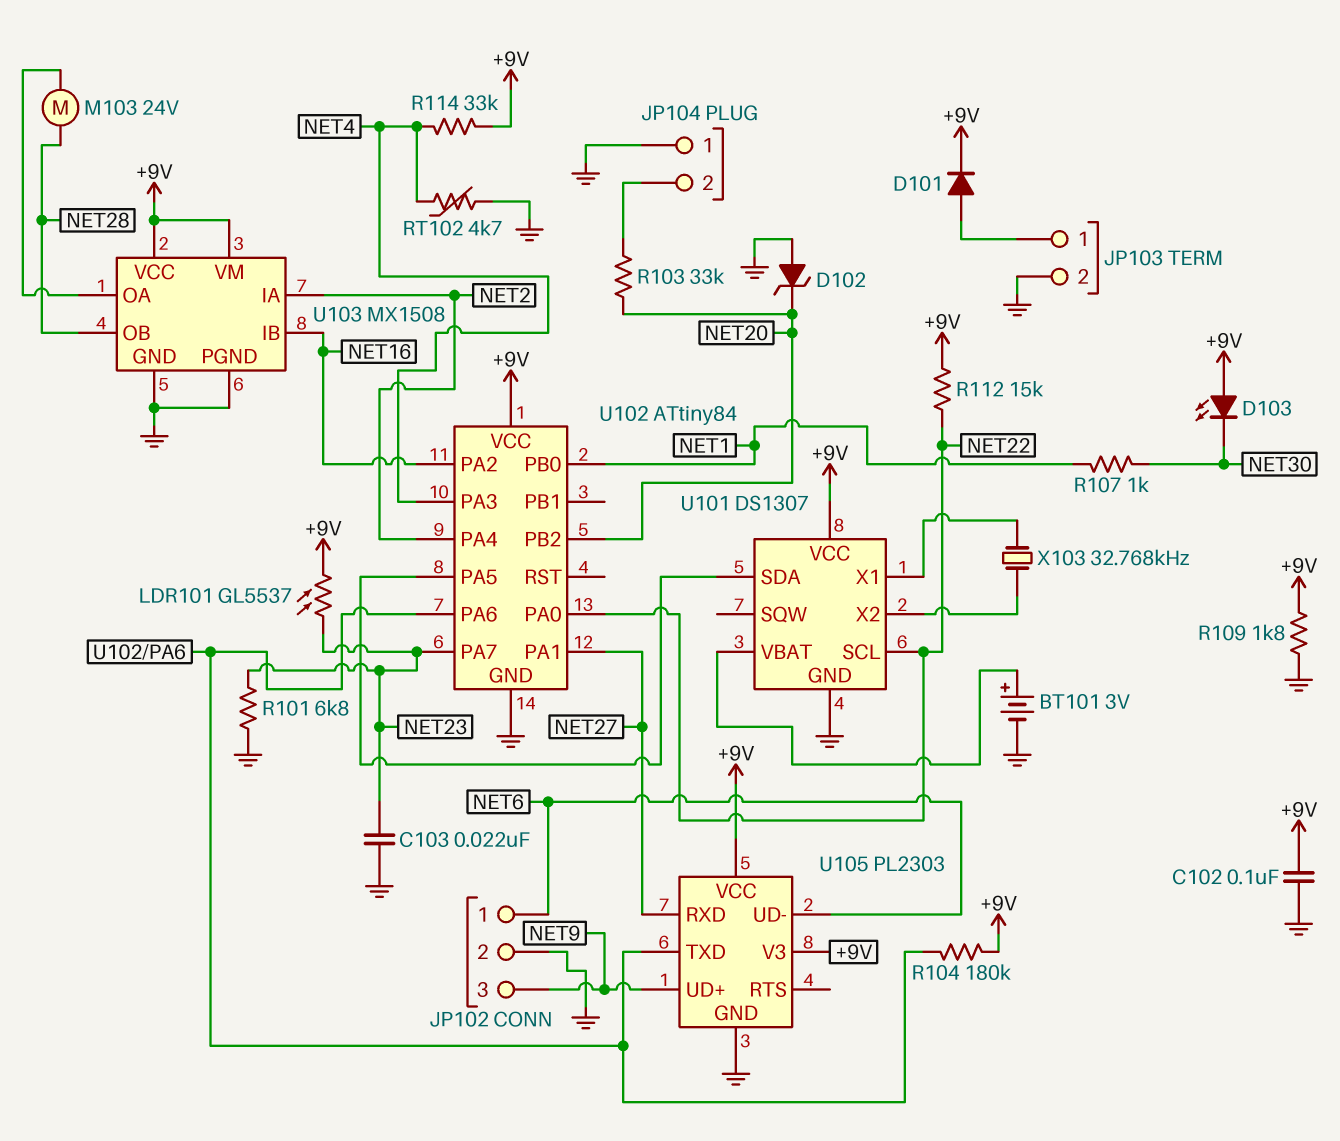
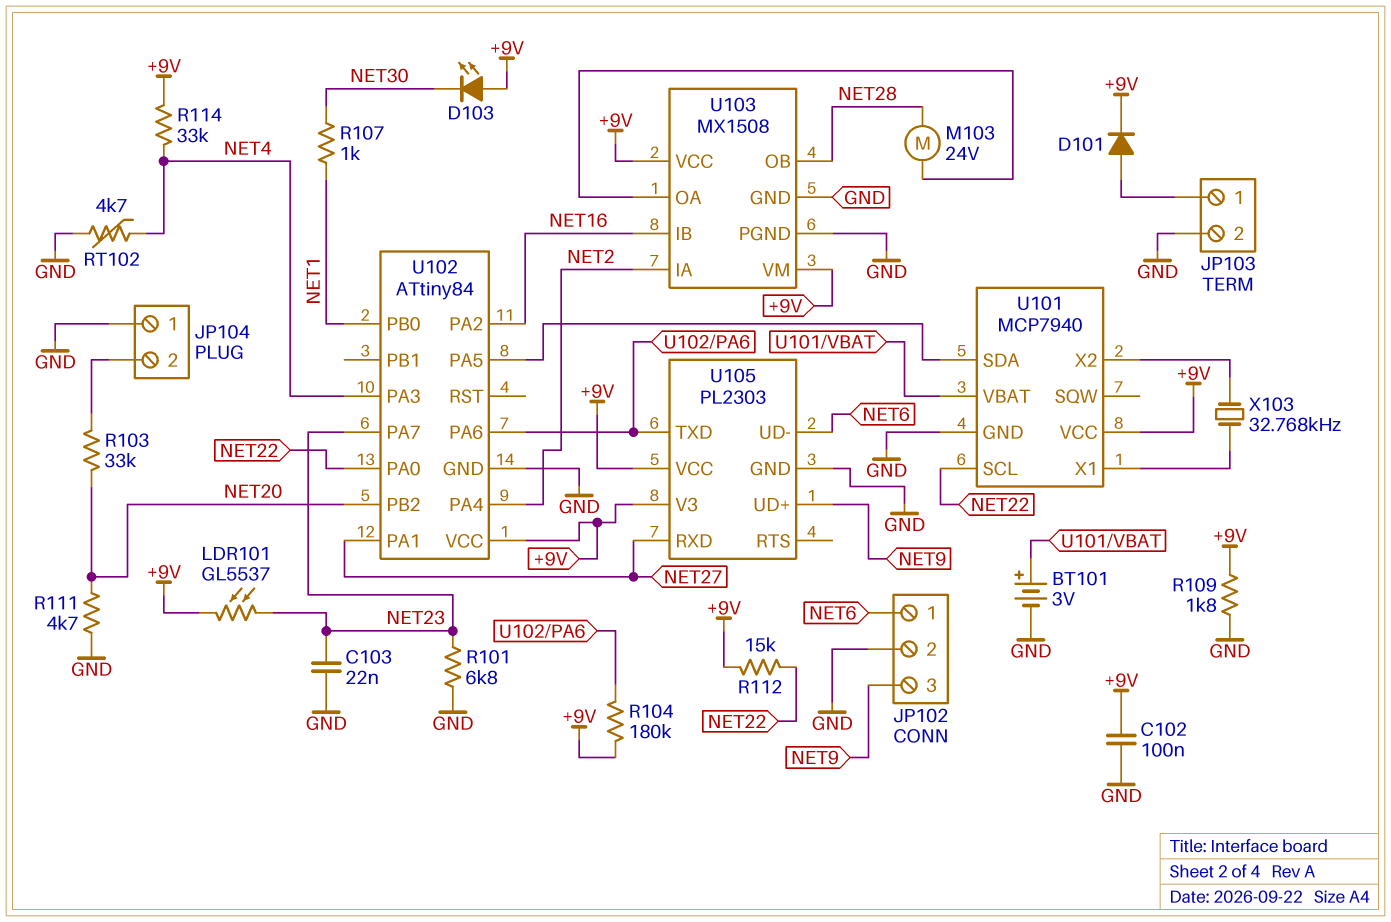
D102: zener (A GND, K NET20) -> none
R111: none -> 4.7k (GND, NET20)
U101: DS1307 -> MCP7940

